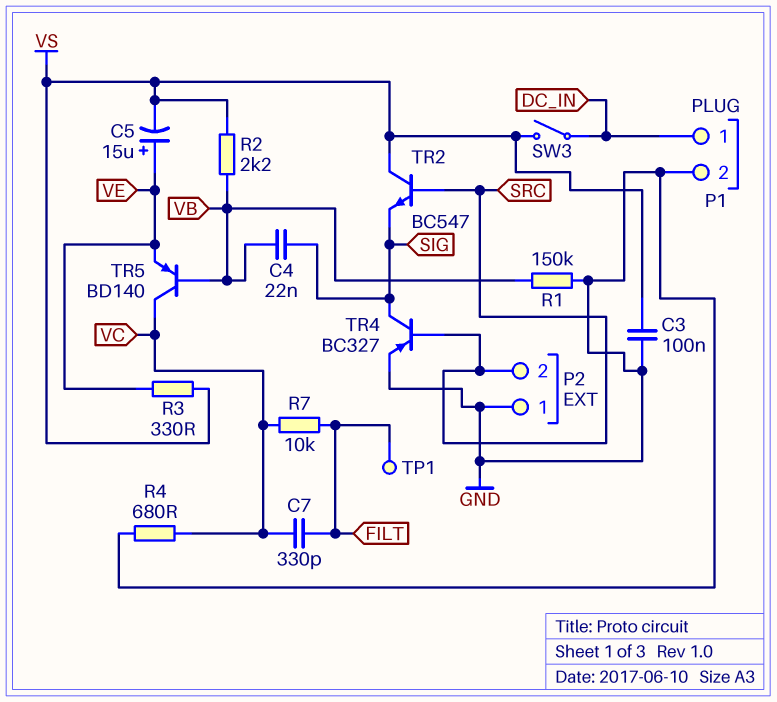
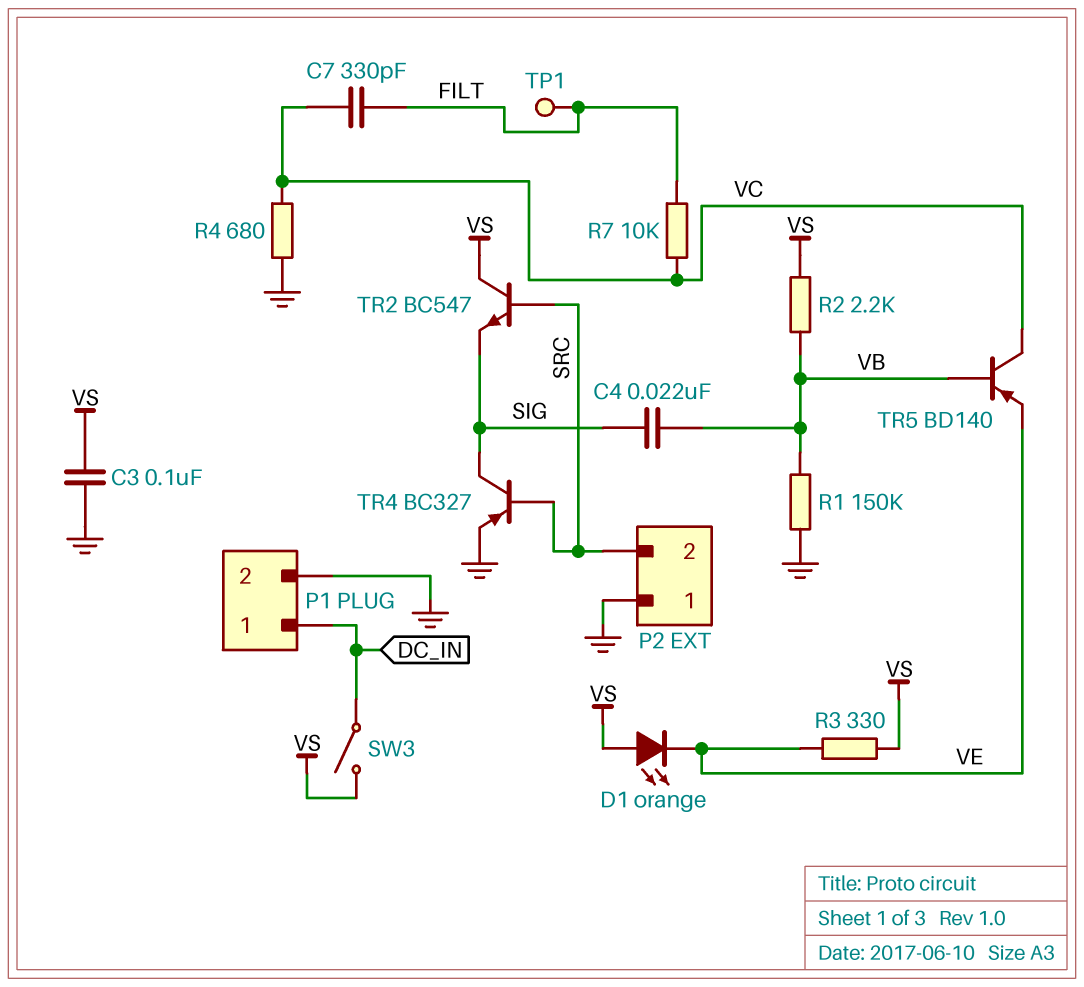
C5: 15uF (plus VE, minus VS) -> none
D1: none -> LED orange (A VS, K VE)

